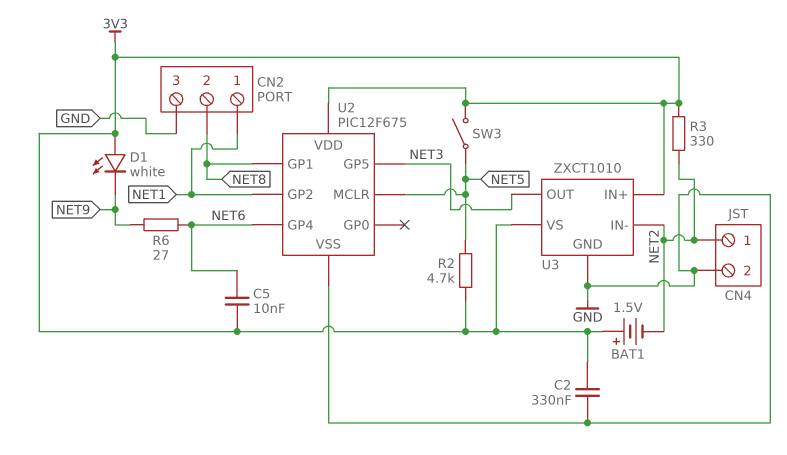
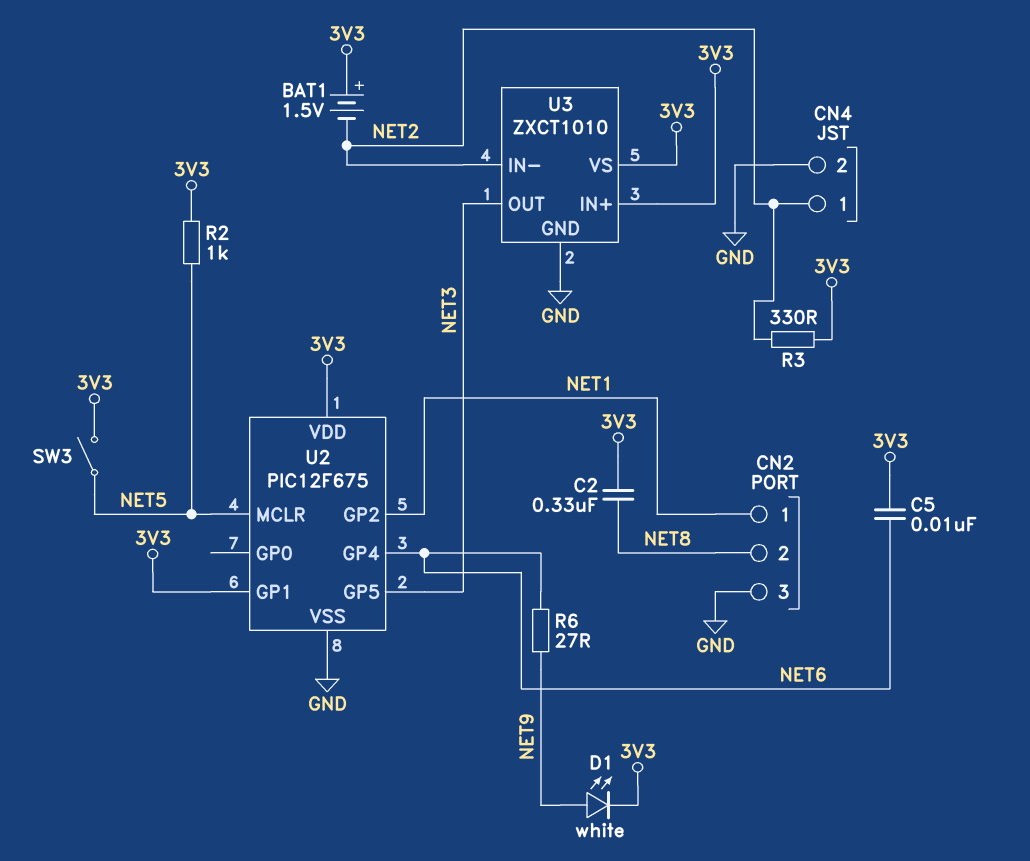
C2: 330nF (3V3, GND) -> 330nF (3V3, NET8)
D1: LED white (A 3V3, K NET9) -> LED white (A NET9, K 3V3)
R2: 4.7k (3V3, NET5) -> 1k (3V3, NET5)
U2 pin GP1: NET8 -> 3V3

